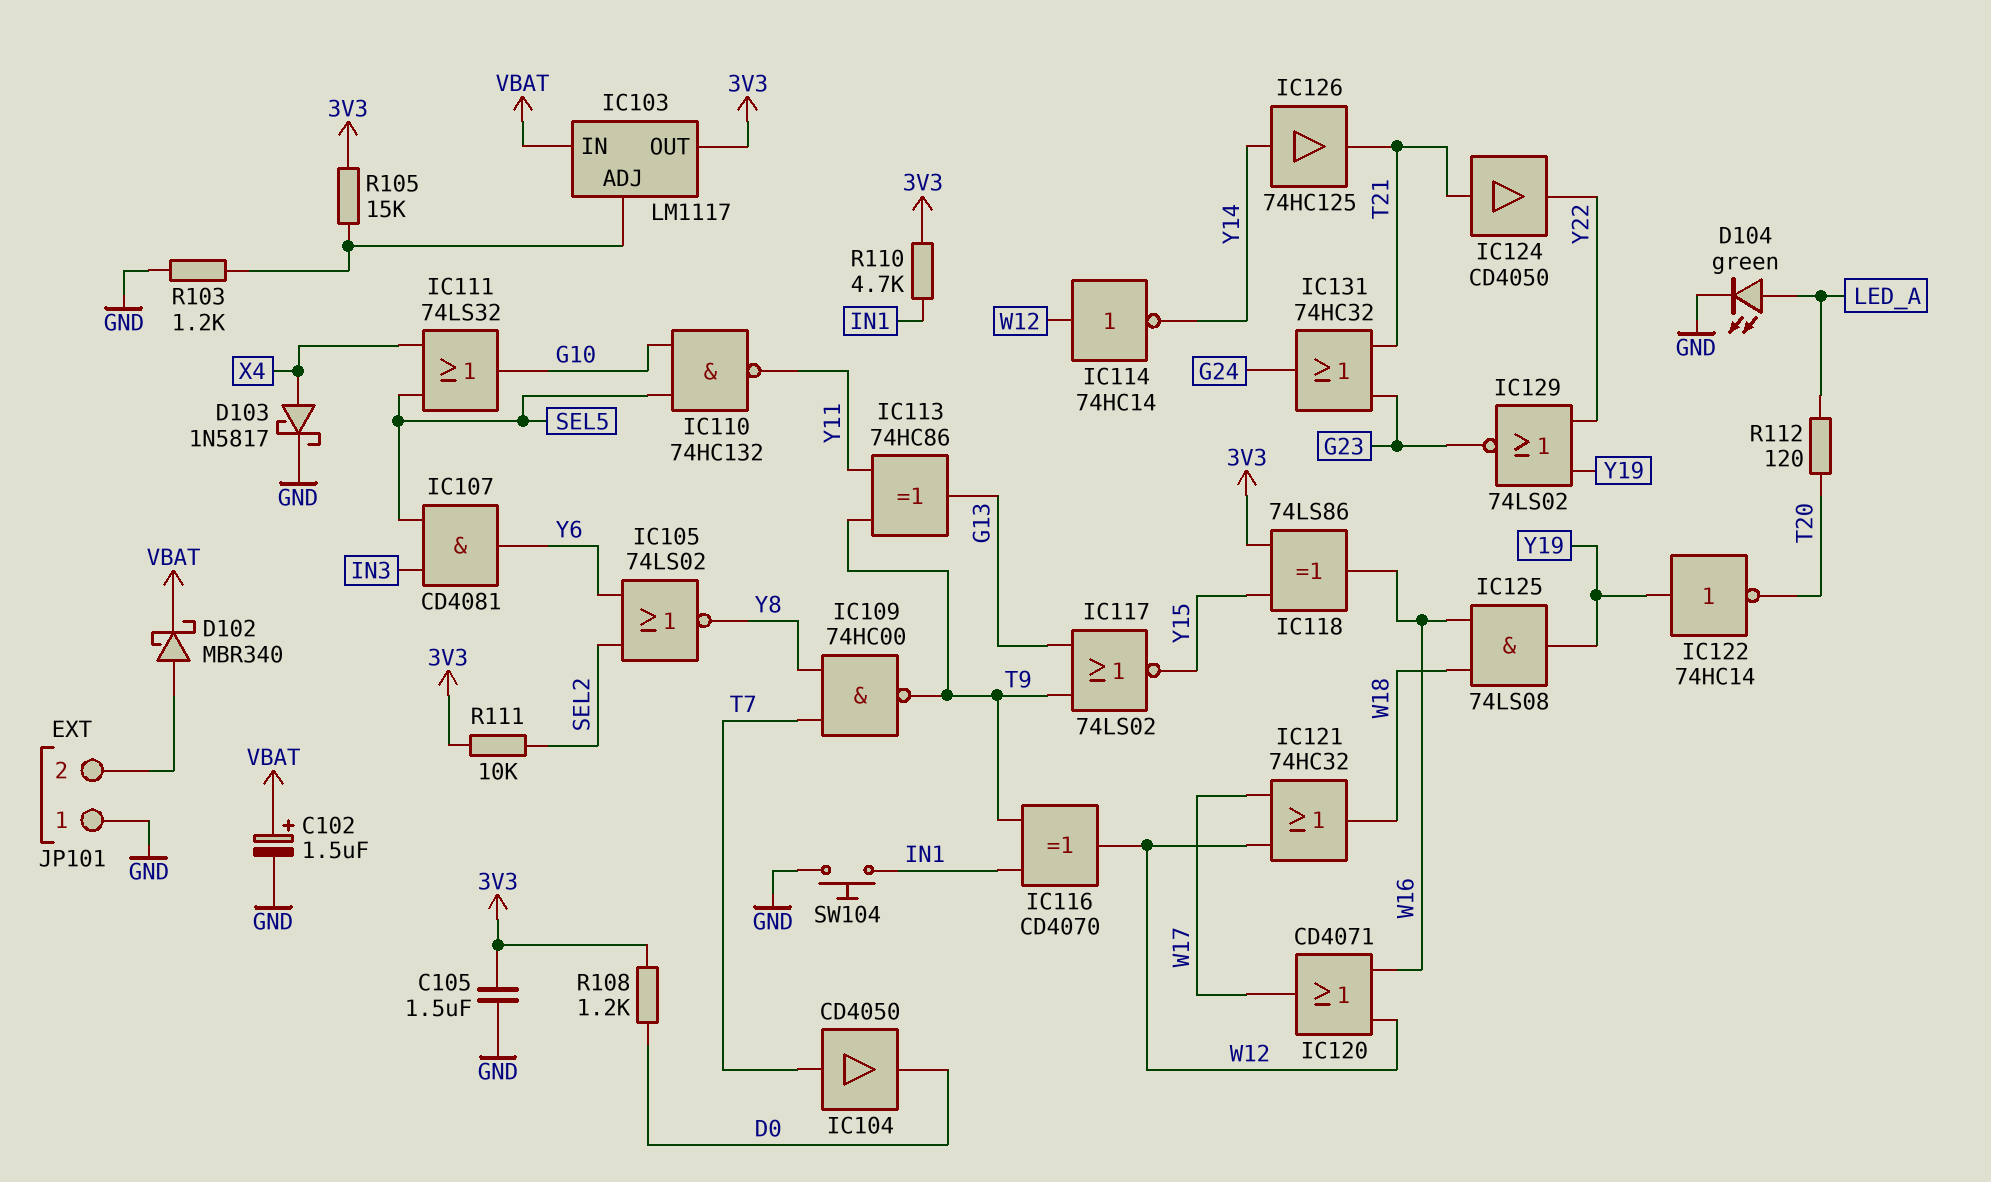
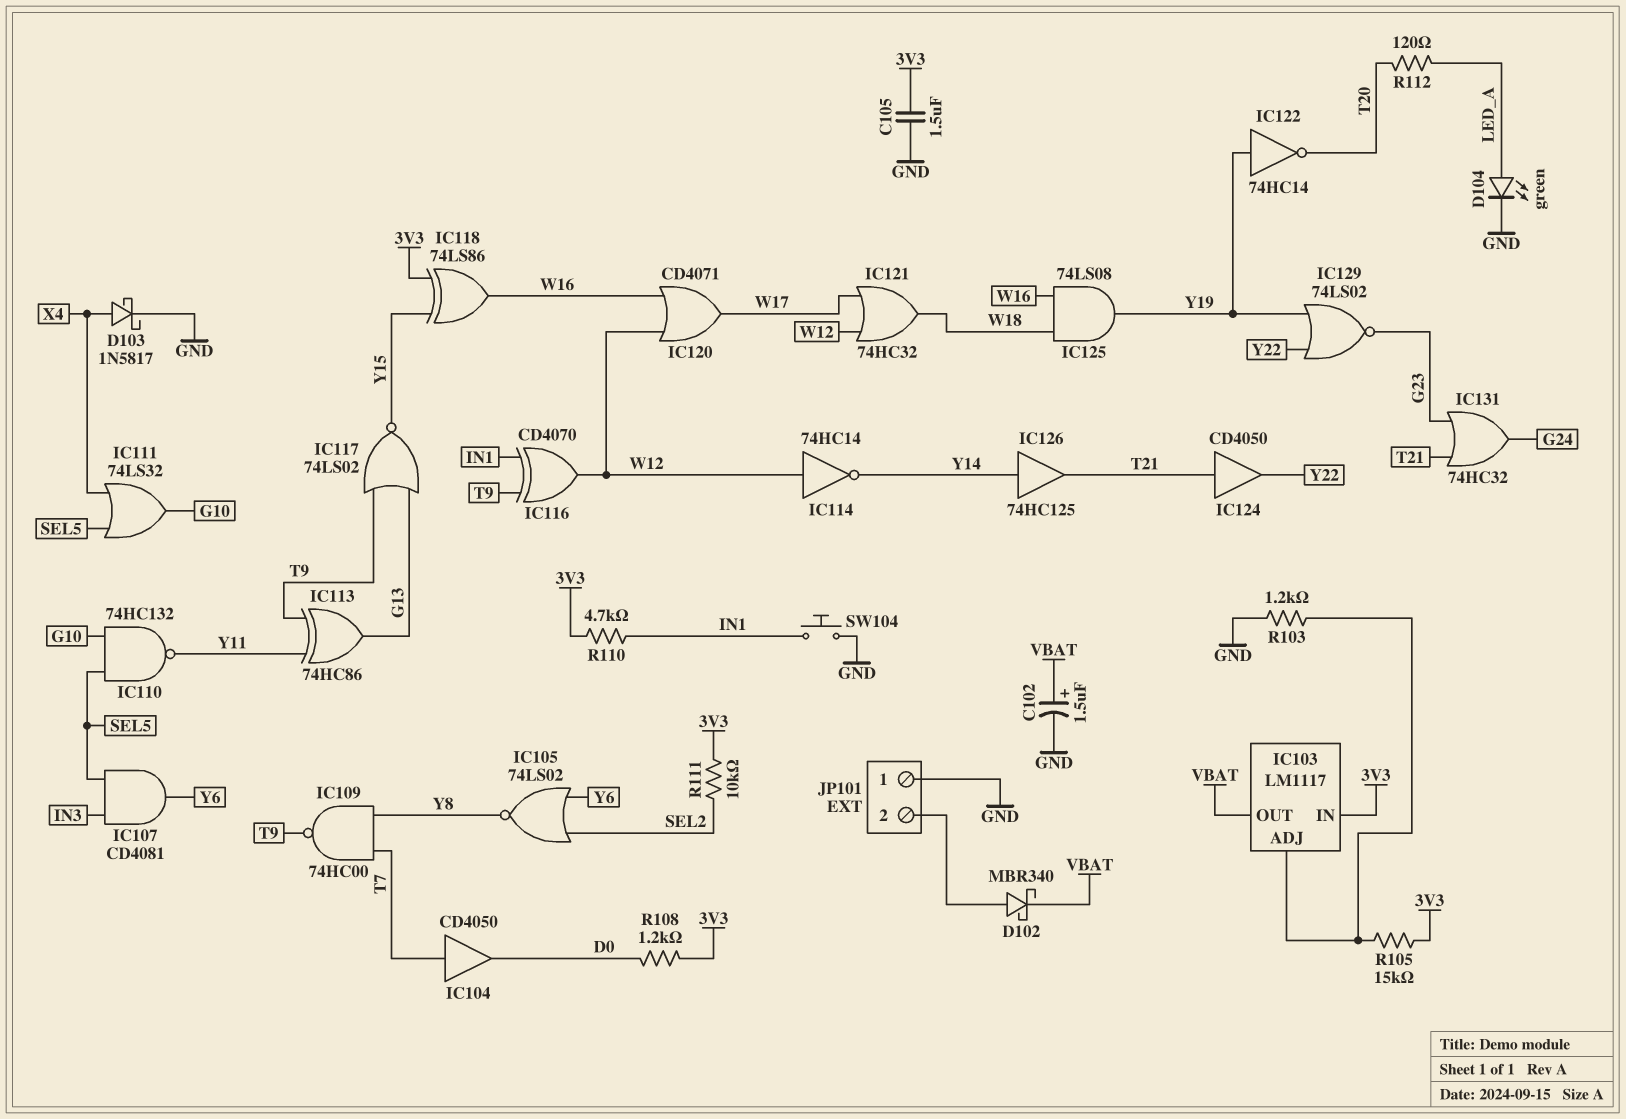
IC103 pin IN: VBAT -> 3V3
IC103 pin OUT: 3V3 -> VBAT

